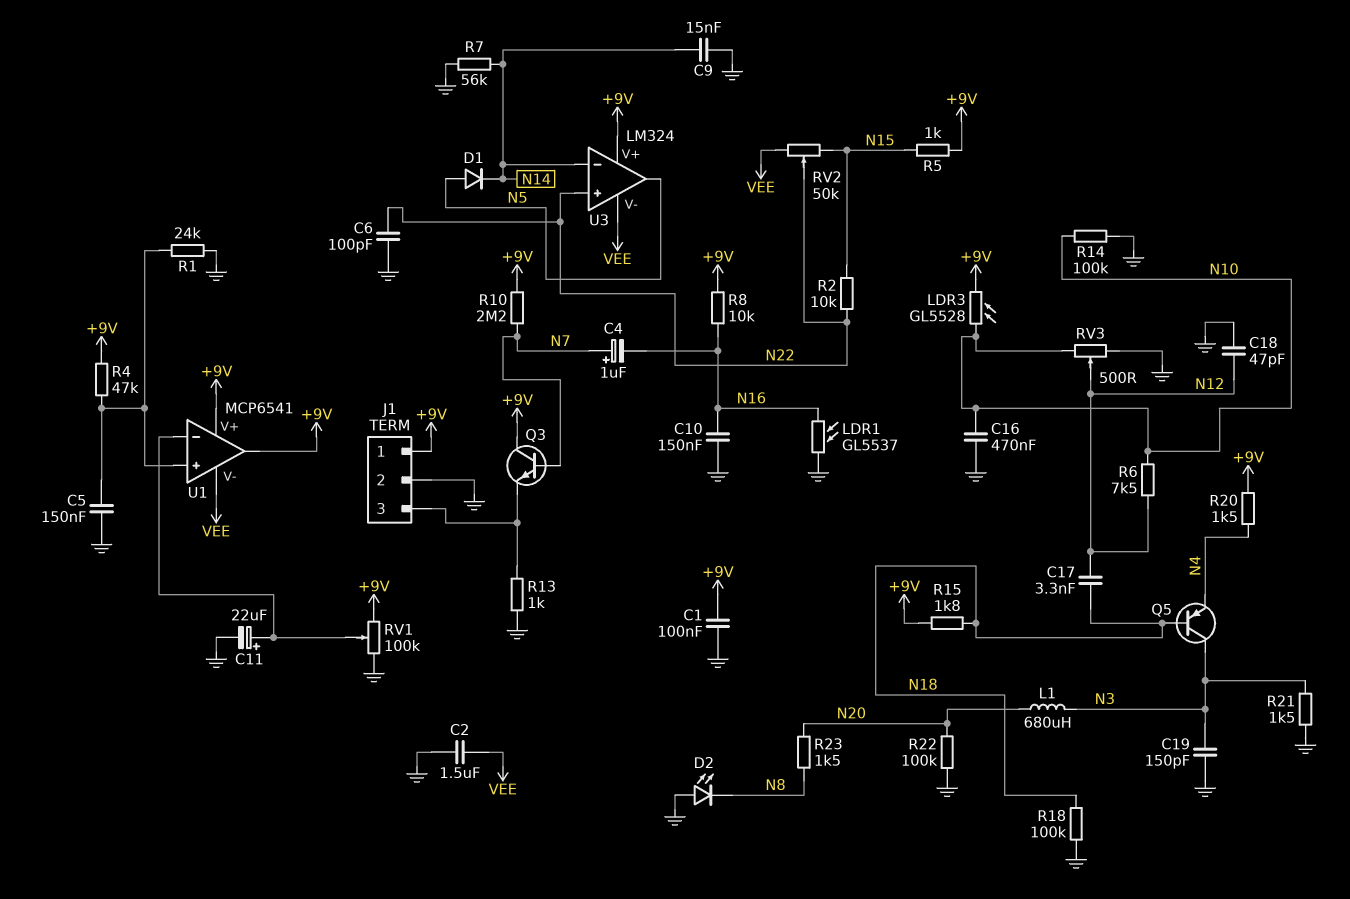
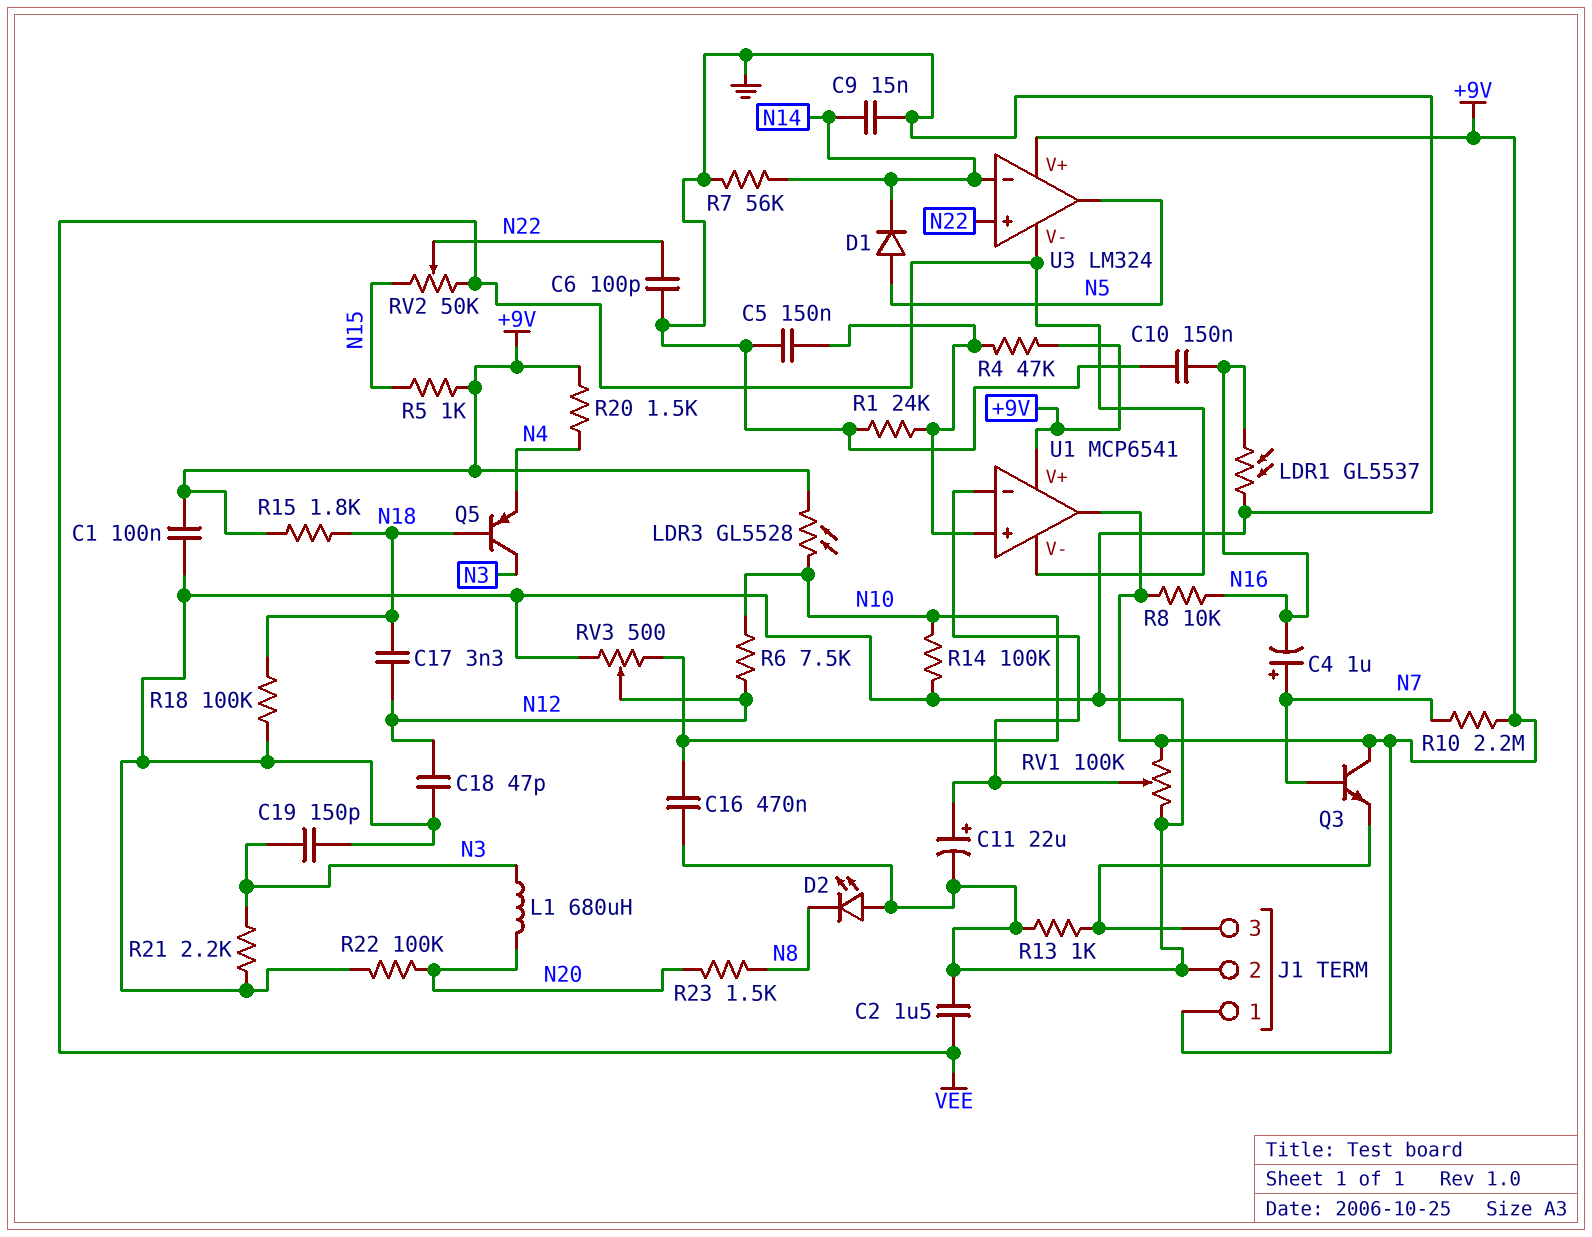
R2: 10k (N15, N22) -> none
R21: 1.5k (GND, N3) -> 2.2k (GND, N3)

